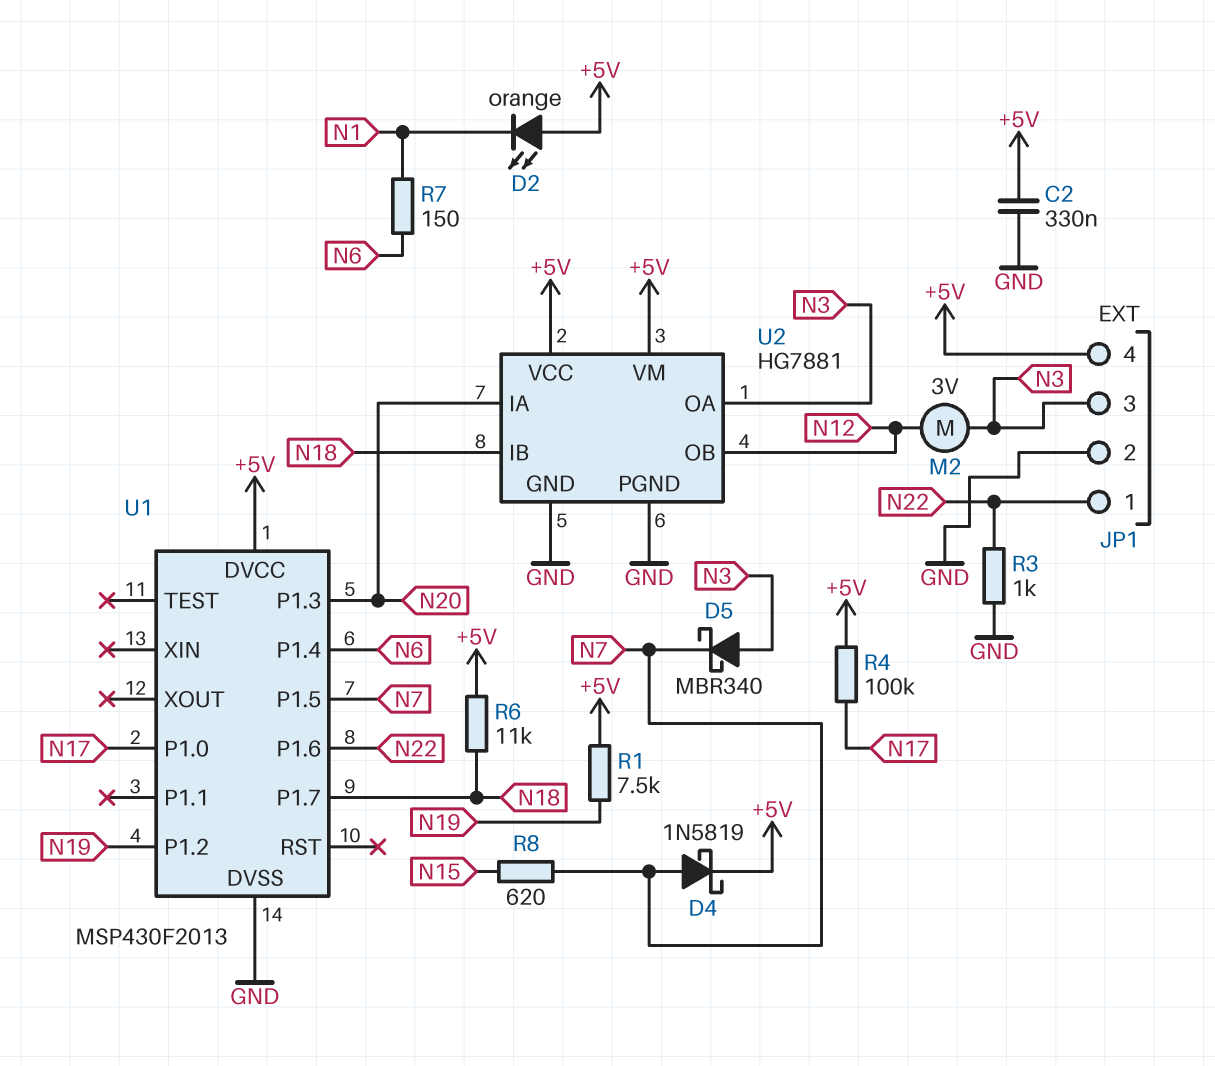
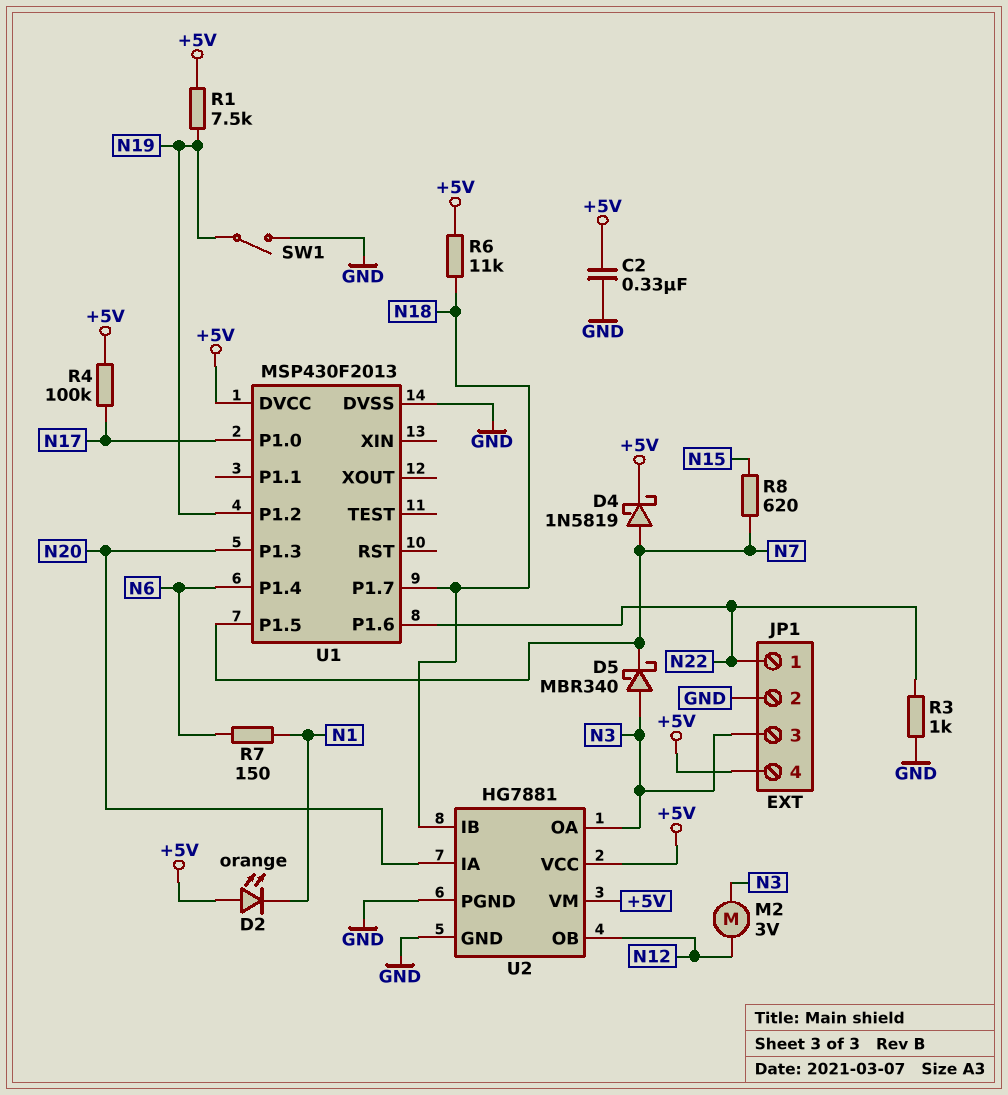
SW1: none -> switch (GND, N19)

